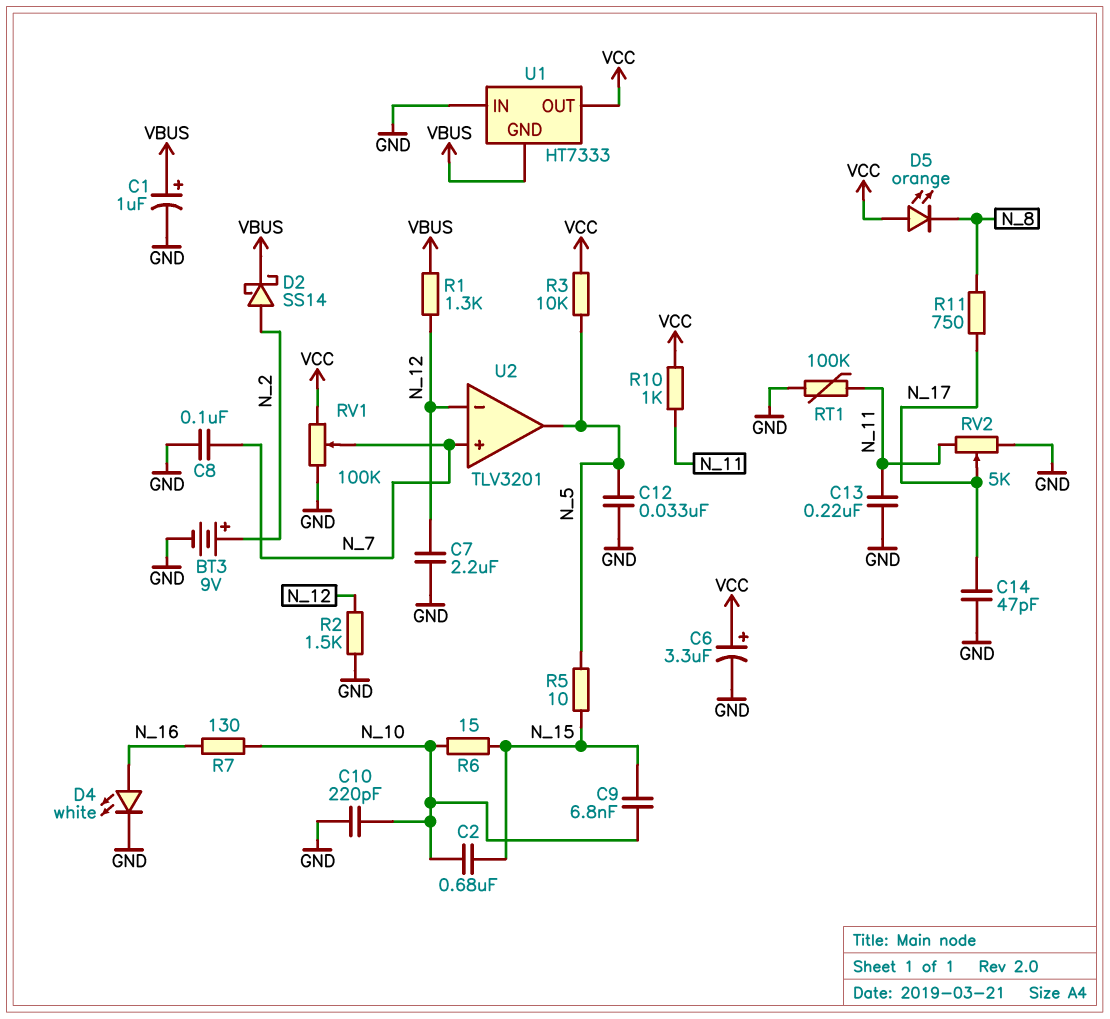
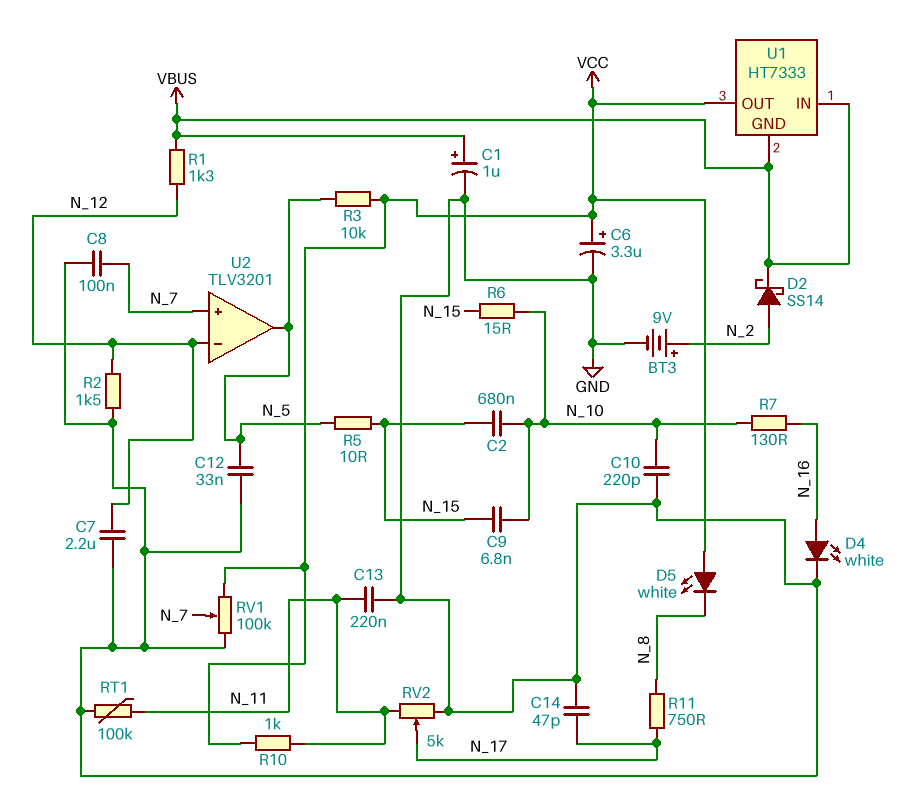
D5: LED orange (A VCC, K N_8) -> LED white (A VCC, K N_8)
U1 pin IN: GND -> VBUS

